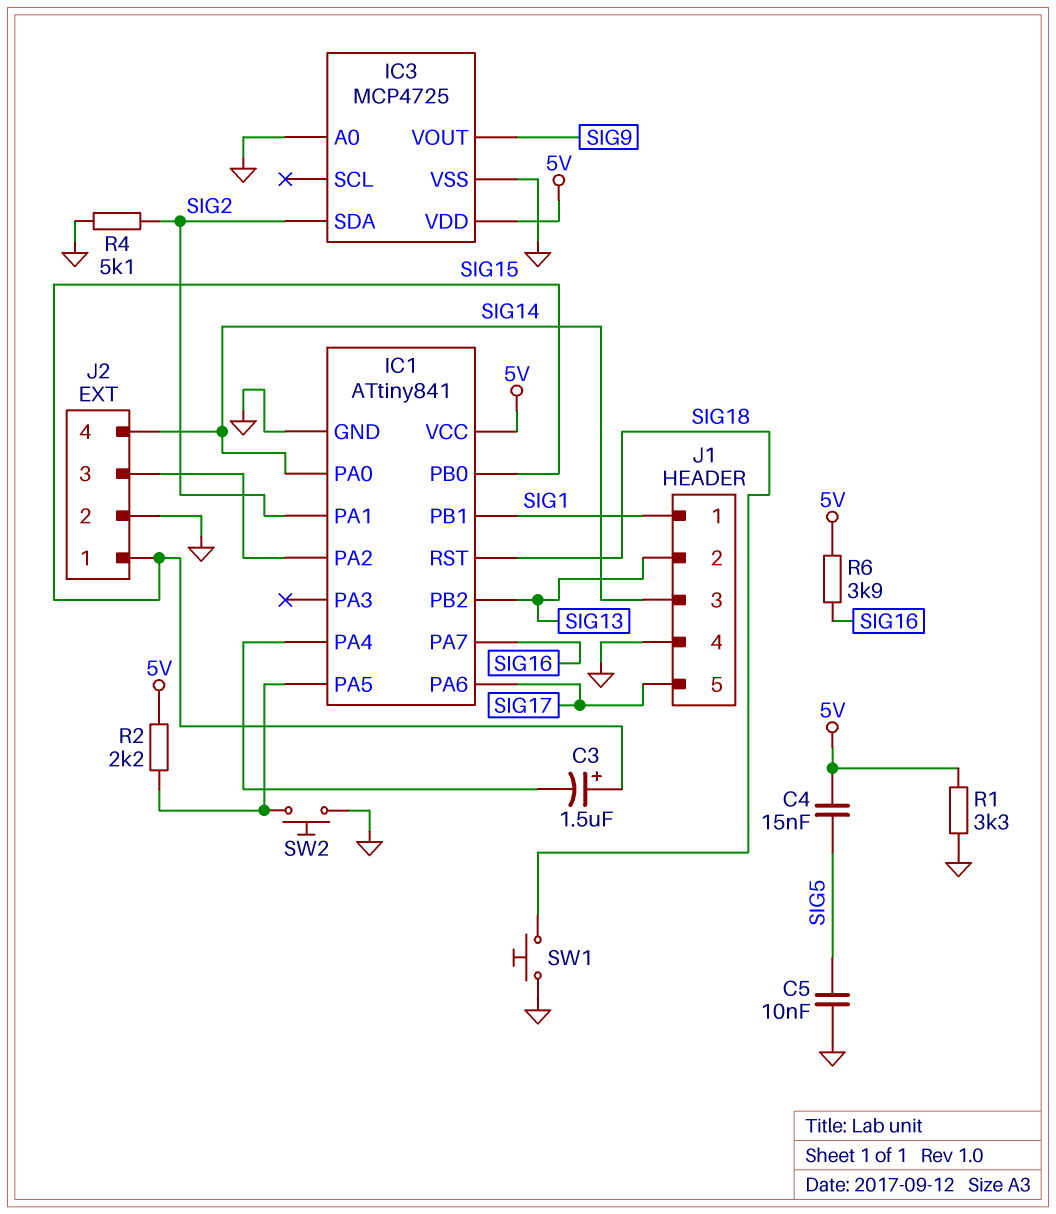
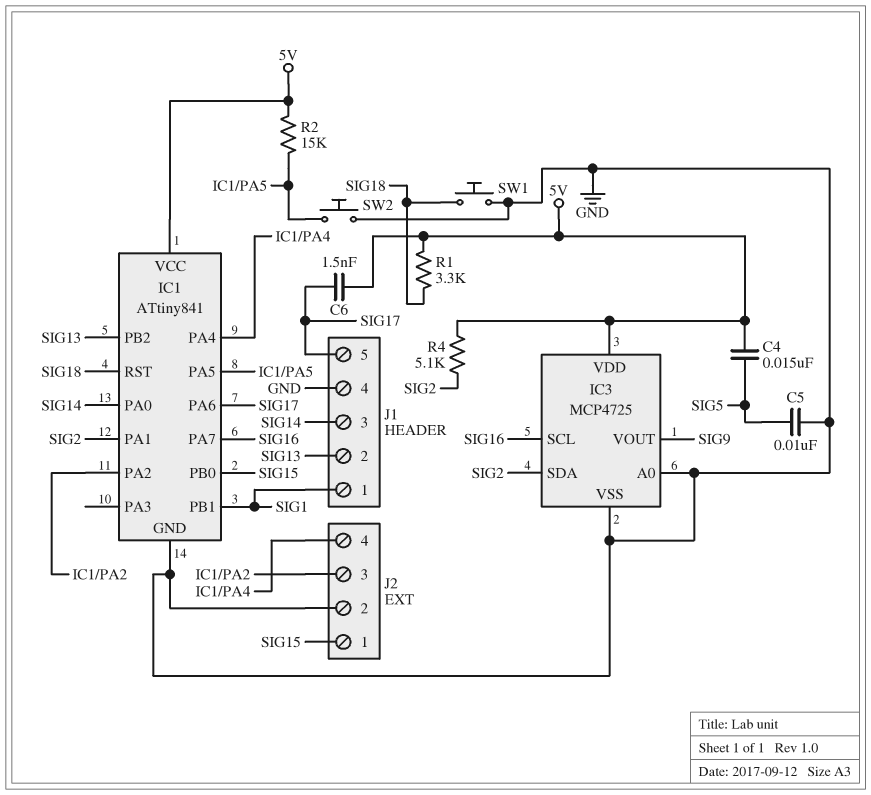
C3: 1.5uF (plus SIG15, minus IC1/PA4) -> none
C6: none -> 1.5nF (5V, SIG17)
IC3 pin SCL: none -> SIG16
J2 pin 4: SIG14 -> IC1/PA4
R1: 3.3k (5V, GND) -> 3.3k (5V, SIG18)
R2: 2.2k (5V, IC1/PA5) -> 15k (5V, IC1/PA5)
R4: 5.1k (GND, SIG2) -> 5.1k (5V, SIG2)
R6: 3.9k (5V, SIG16) -> none

